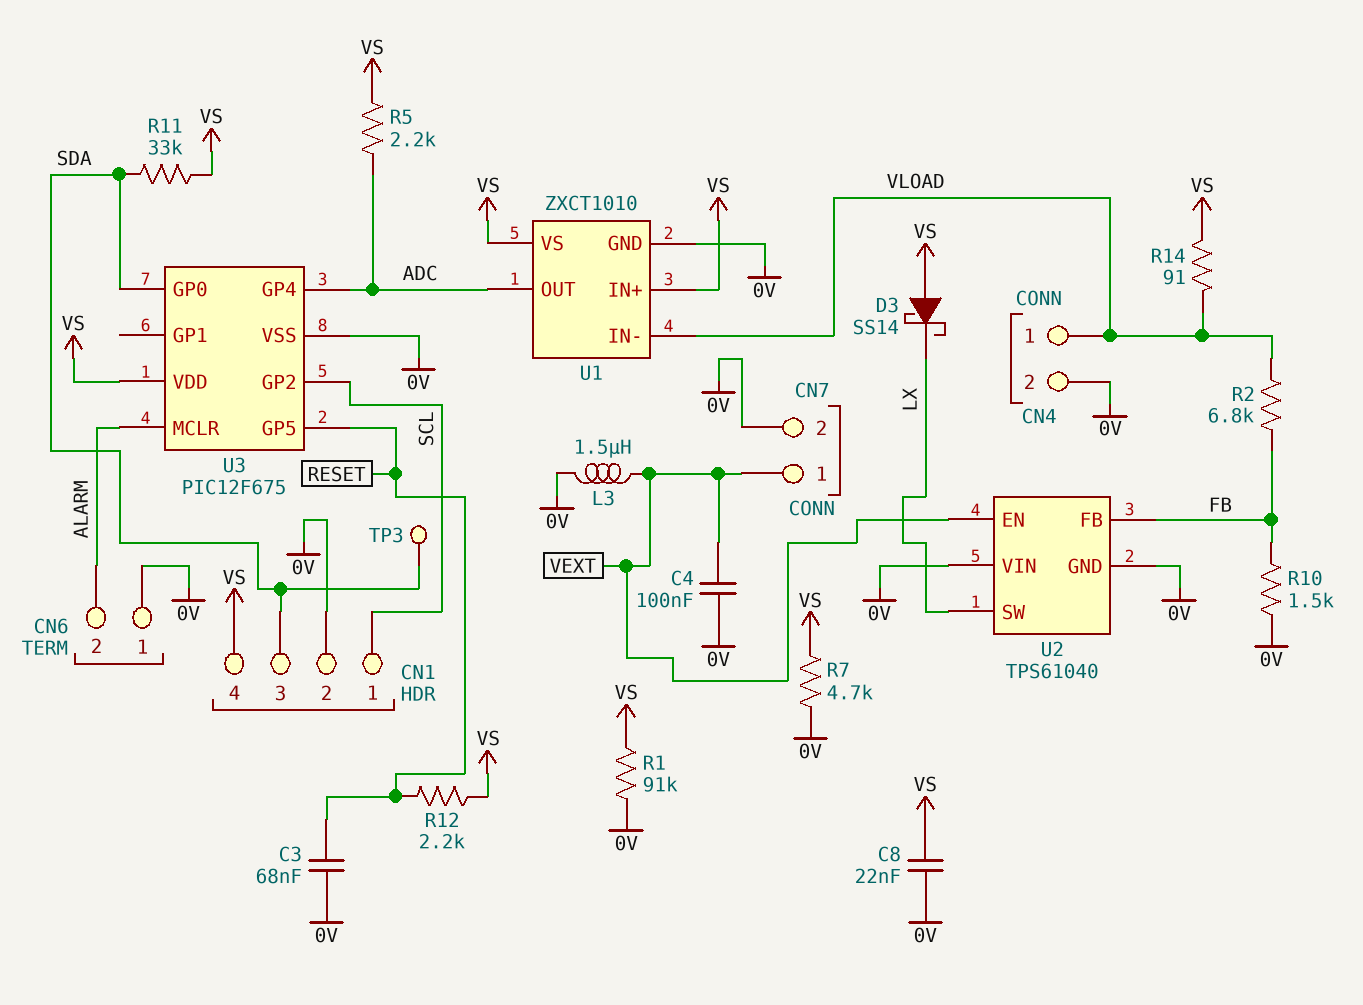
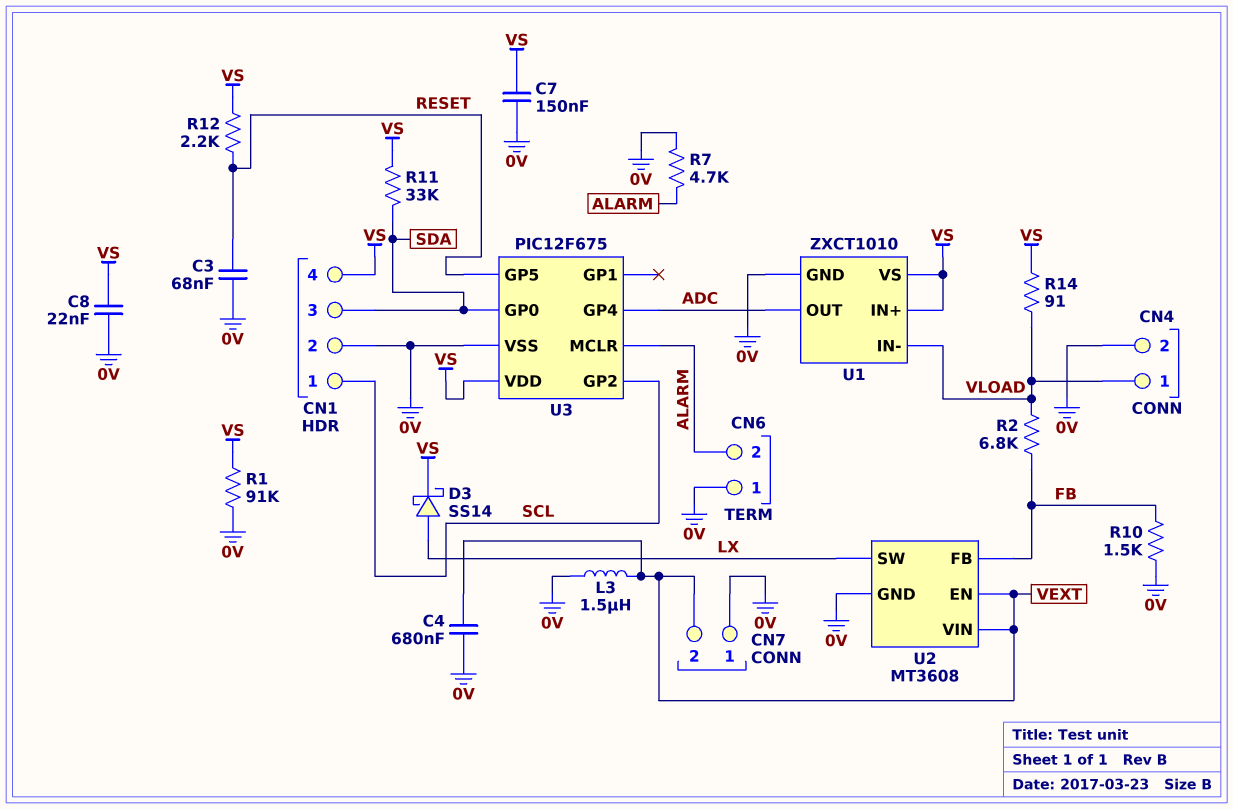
C4: 100nF (0V, VEXT) -> 680nF (0V, VEXT)
C7: none -> 150nF (0V, VS)
CN7 pin 1: VEXT -> 0V
CN7 pin 2: 0V -> VEXT
D3: schottky SS14 (A VS, K LX) -> schottky SS14 (A LX, K VS)
R5: 2.2k (ADC, VS) -> none
R7: 4.7k (0V, VS) -> 4.7k (0V, ALARM)
TP3: test point (SDA) -> none
U2: TPS61040 -> MT3608
U2 pin VIN: 0V -> VEXT

